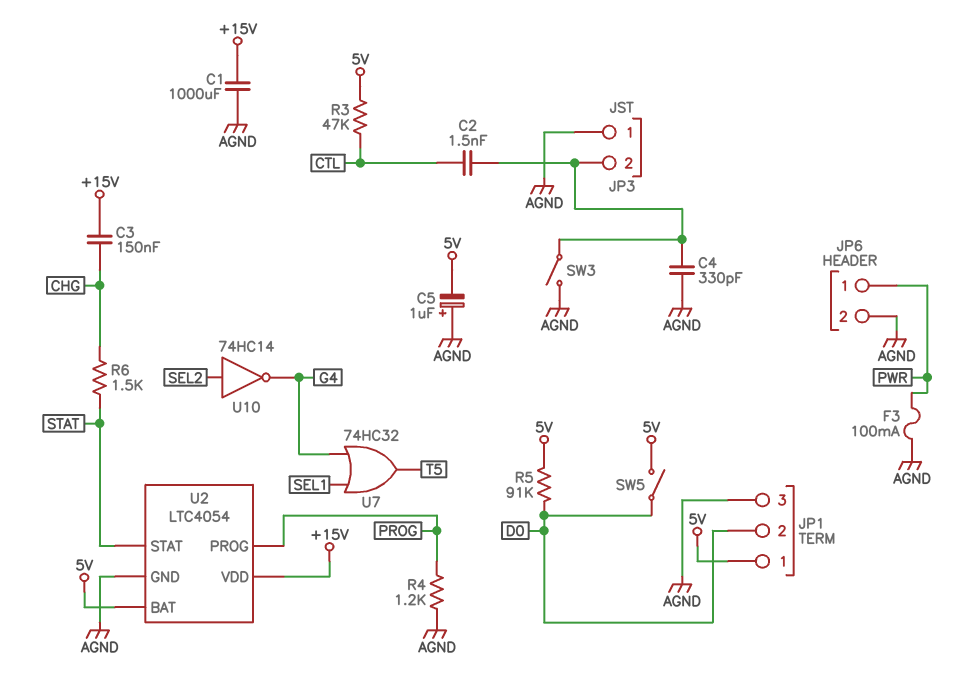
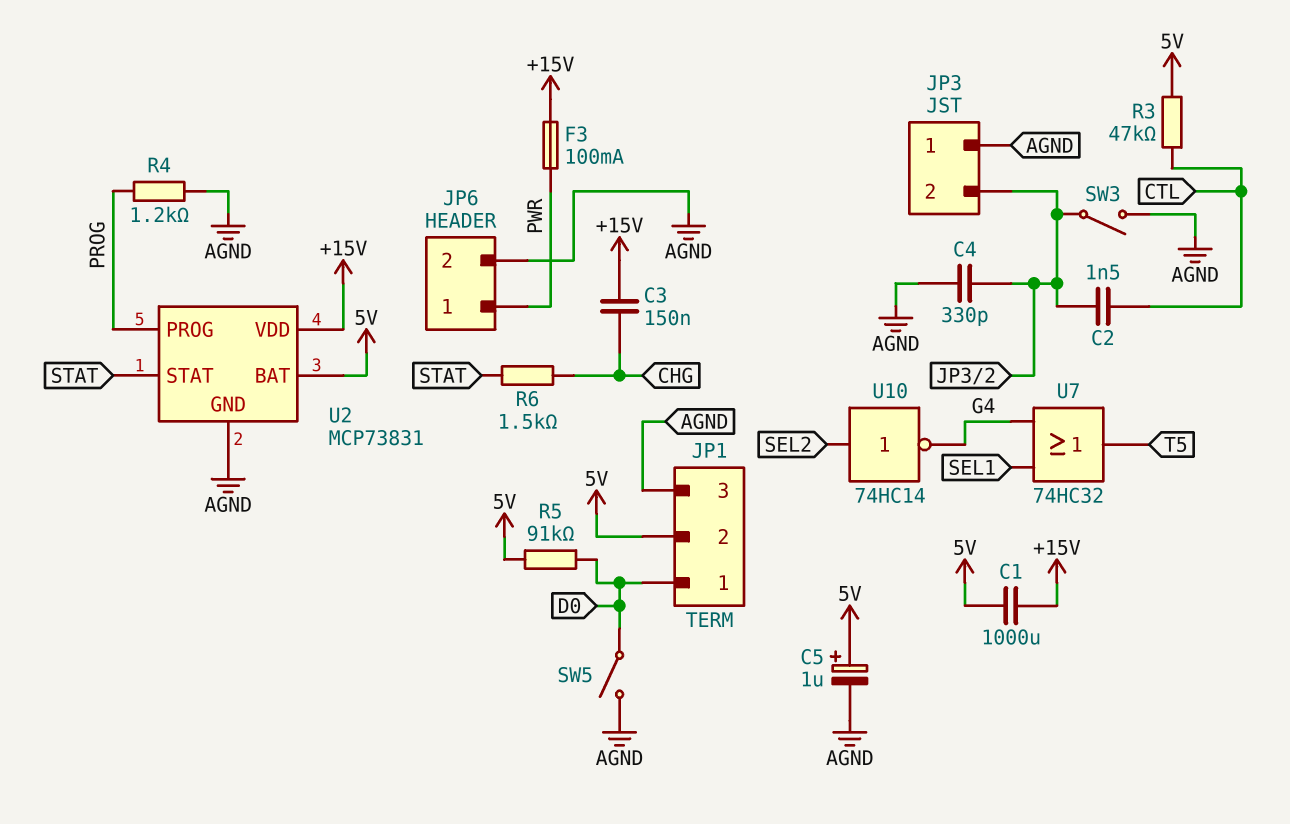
C1: 1000uF (+15V, AGND) -> 1000uF (+15V, 5V)
C5: 1uF (plus AGND, minus 5V) -> 1uF (plus 5V, minus AGND)
F3: 100mA (AGND, PWR) -> 100mA (+15V, PWR)
JP1 pin 1: 5V -> D0
JP1 pin 2: D0 -> 5V
SW5: switch (5V, D0) -> switch (AGND, D0)
U2: LTC4054 -> MCP73831

